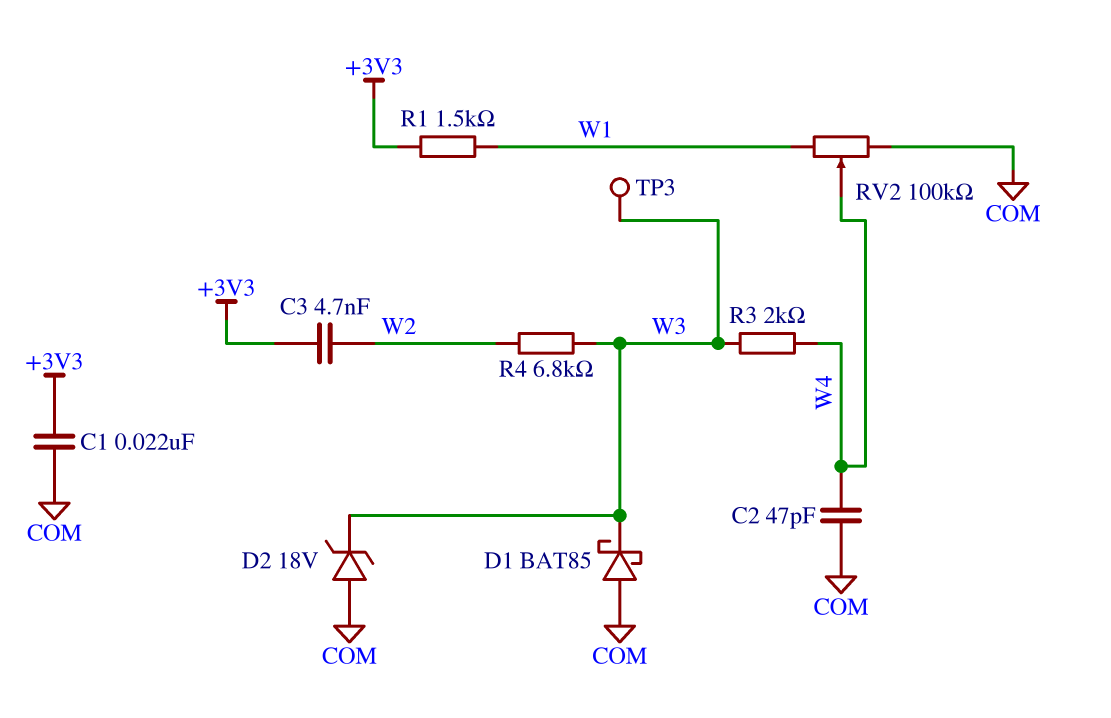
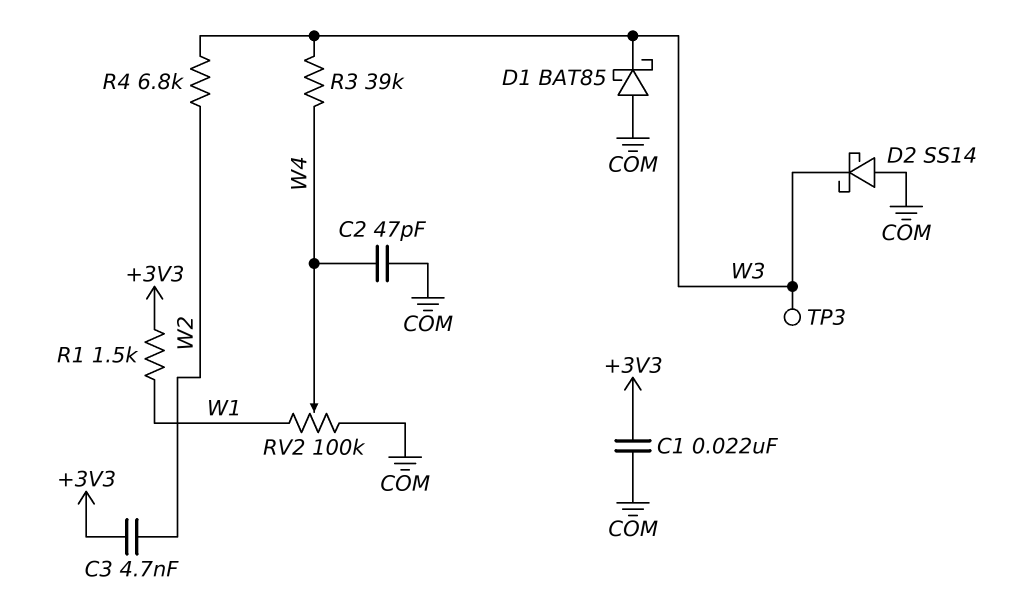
D2: zener 18V (A COM, K W3) -> schottky SS14 (A COM, K W3)
R3: 2k (W3, W4) -> 39k (W3, W4)

